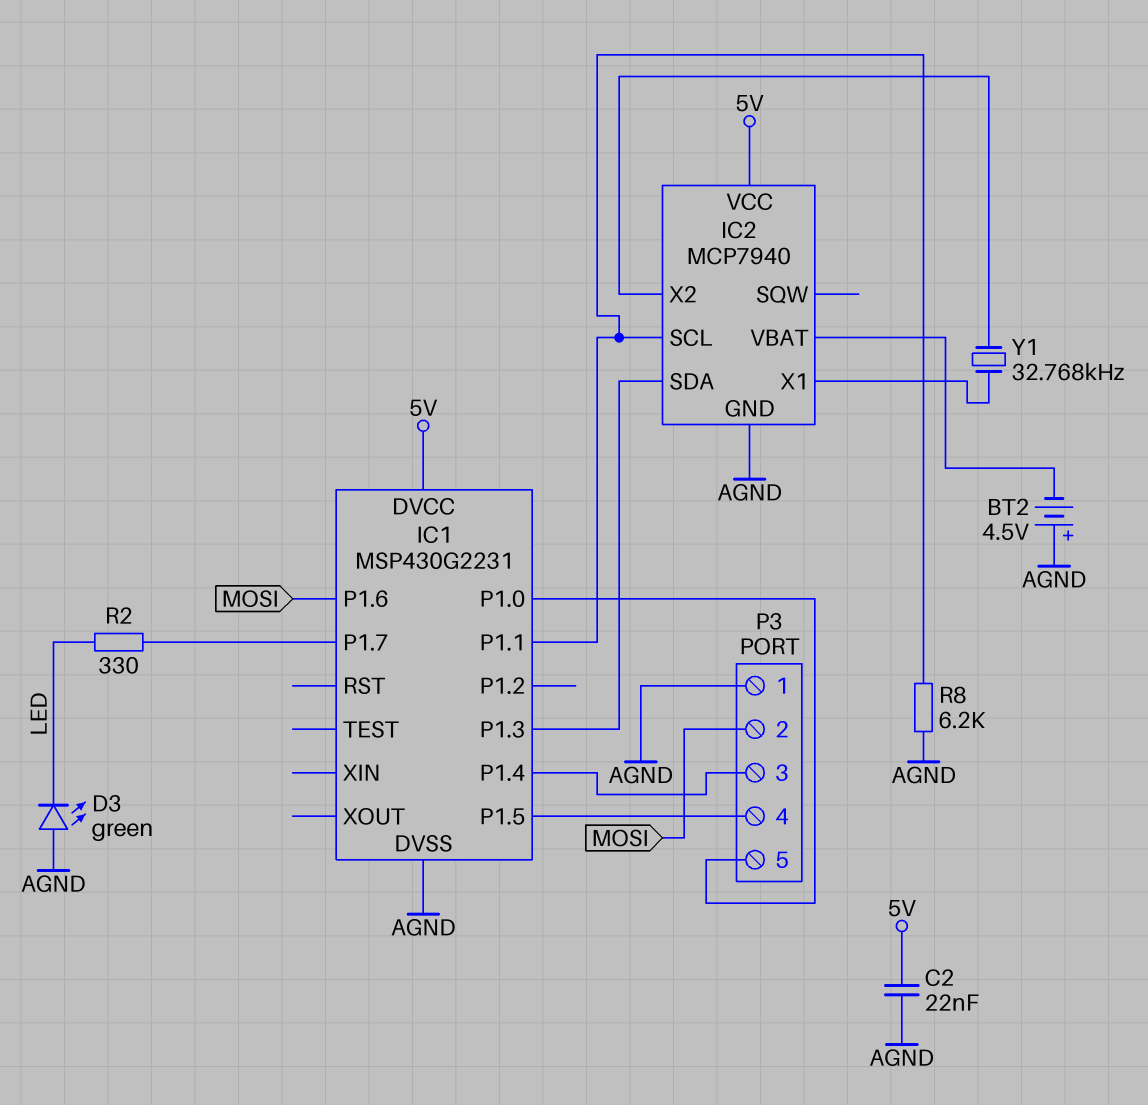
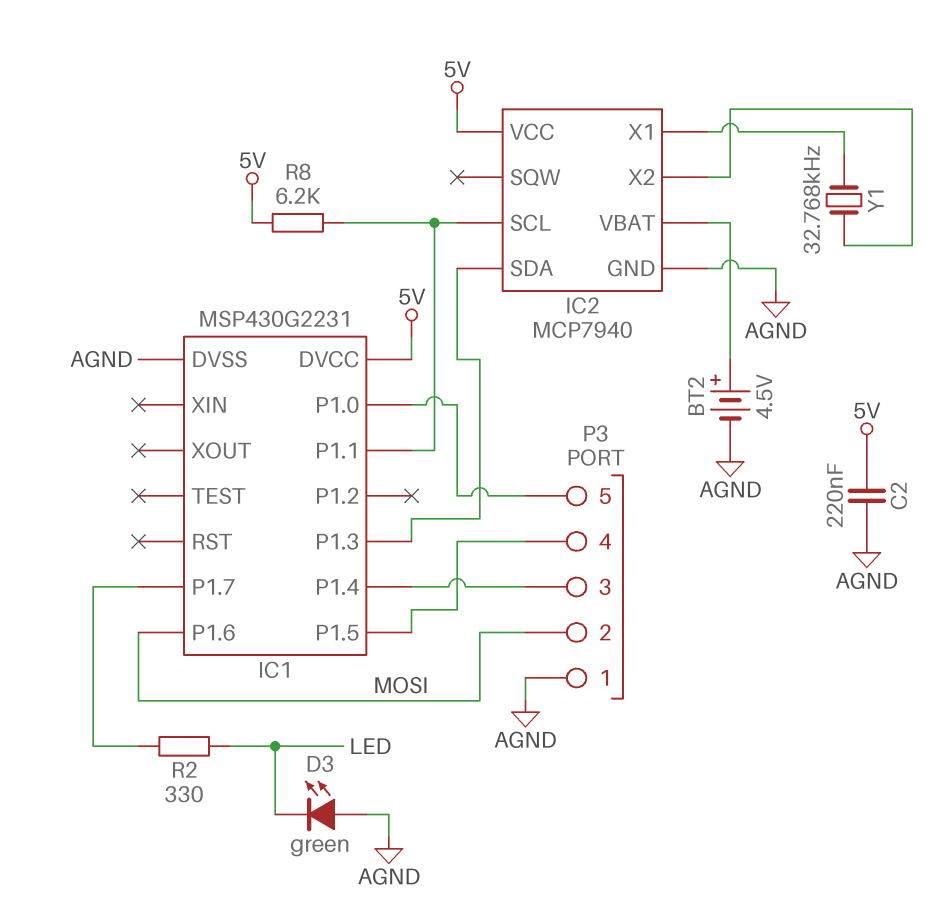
BT2: 4.5V (plus AGND, minus IC2/VBAT) -> 4.5V (plus IC2/VBAT, minus AGND)
C2: 22nF (5V, AGND) -> 220nF (5V, AGND)
R8: 6.2k (AGND, IC1/P1.1) -> 6.2k (5V, IC1/P1.1)

